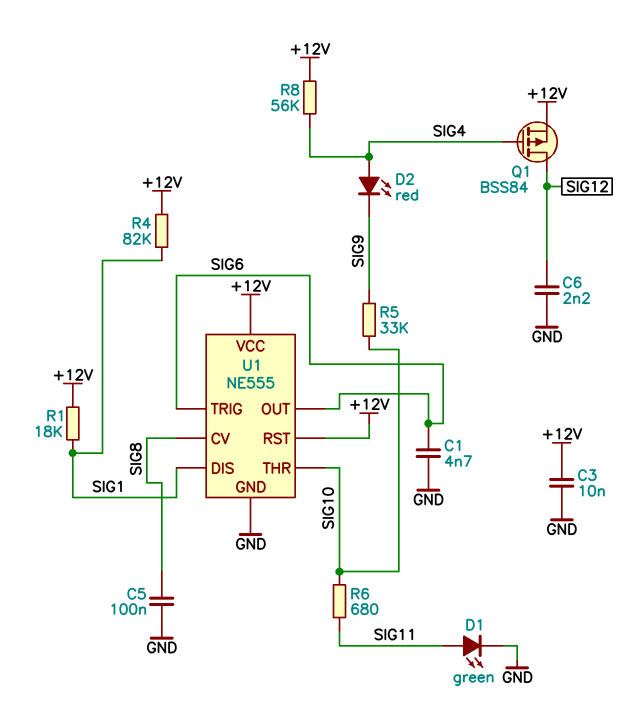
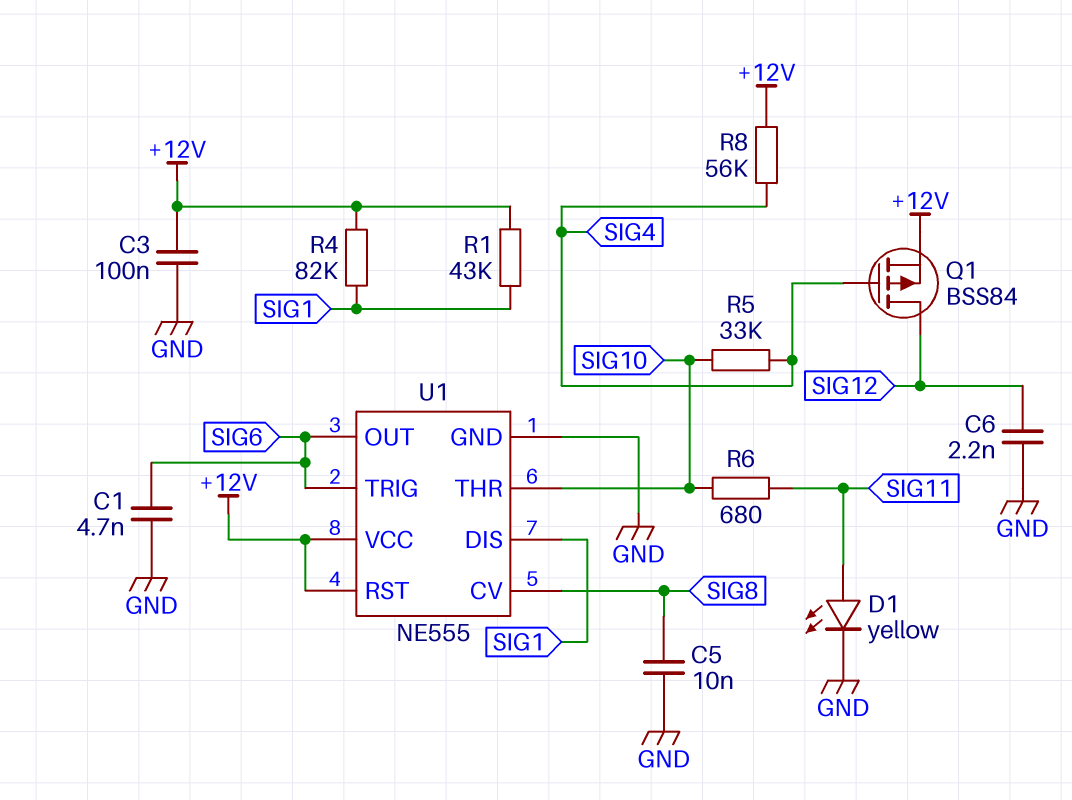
C3: 10nF (+12V, GND) -> 100nF (+12V, GND)
C5: 100nF (GND, SIG8) -> 10nF (GND, SIG8)
D1: LED green (A SIG11, K GND) -> LED yellow (A SIG11, K GND)
D2: LED red (A SIG4, K SIG9) -> none
R1: 18k (+12V, SIG1) -> 43k (+12V, SIG1)
R5: 33k (SIG9, SIG10) -> 33k (SIG4, SIG10)

